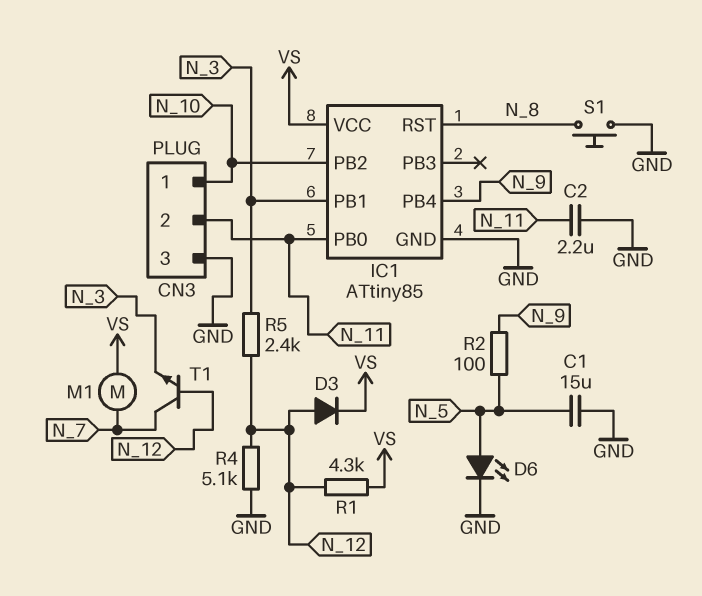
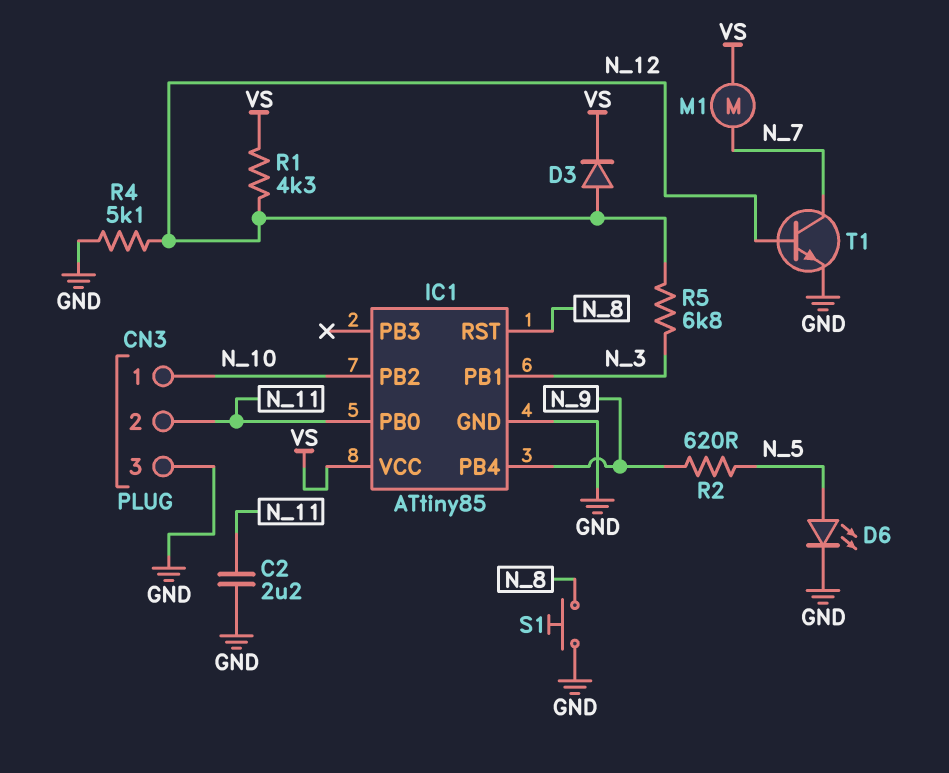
C1: 15uF (GND, N_5) -> none
R2: 100 (N_5, N_9) -> 620 (N_5, N_9)
R5: 2.4k (N_3, N_12) -> 6.8k (N_3, N_12)
T1: NPN (B N_12, C N_7, E N_3) -> NPN (B N_12, C N_7, E GND)

